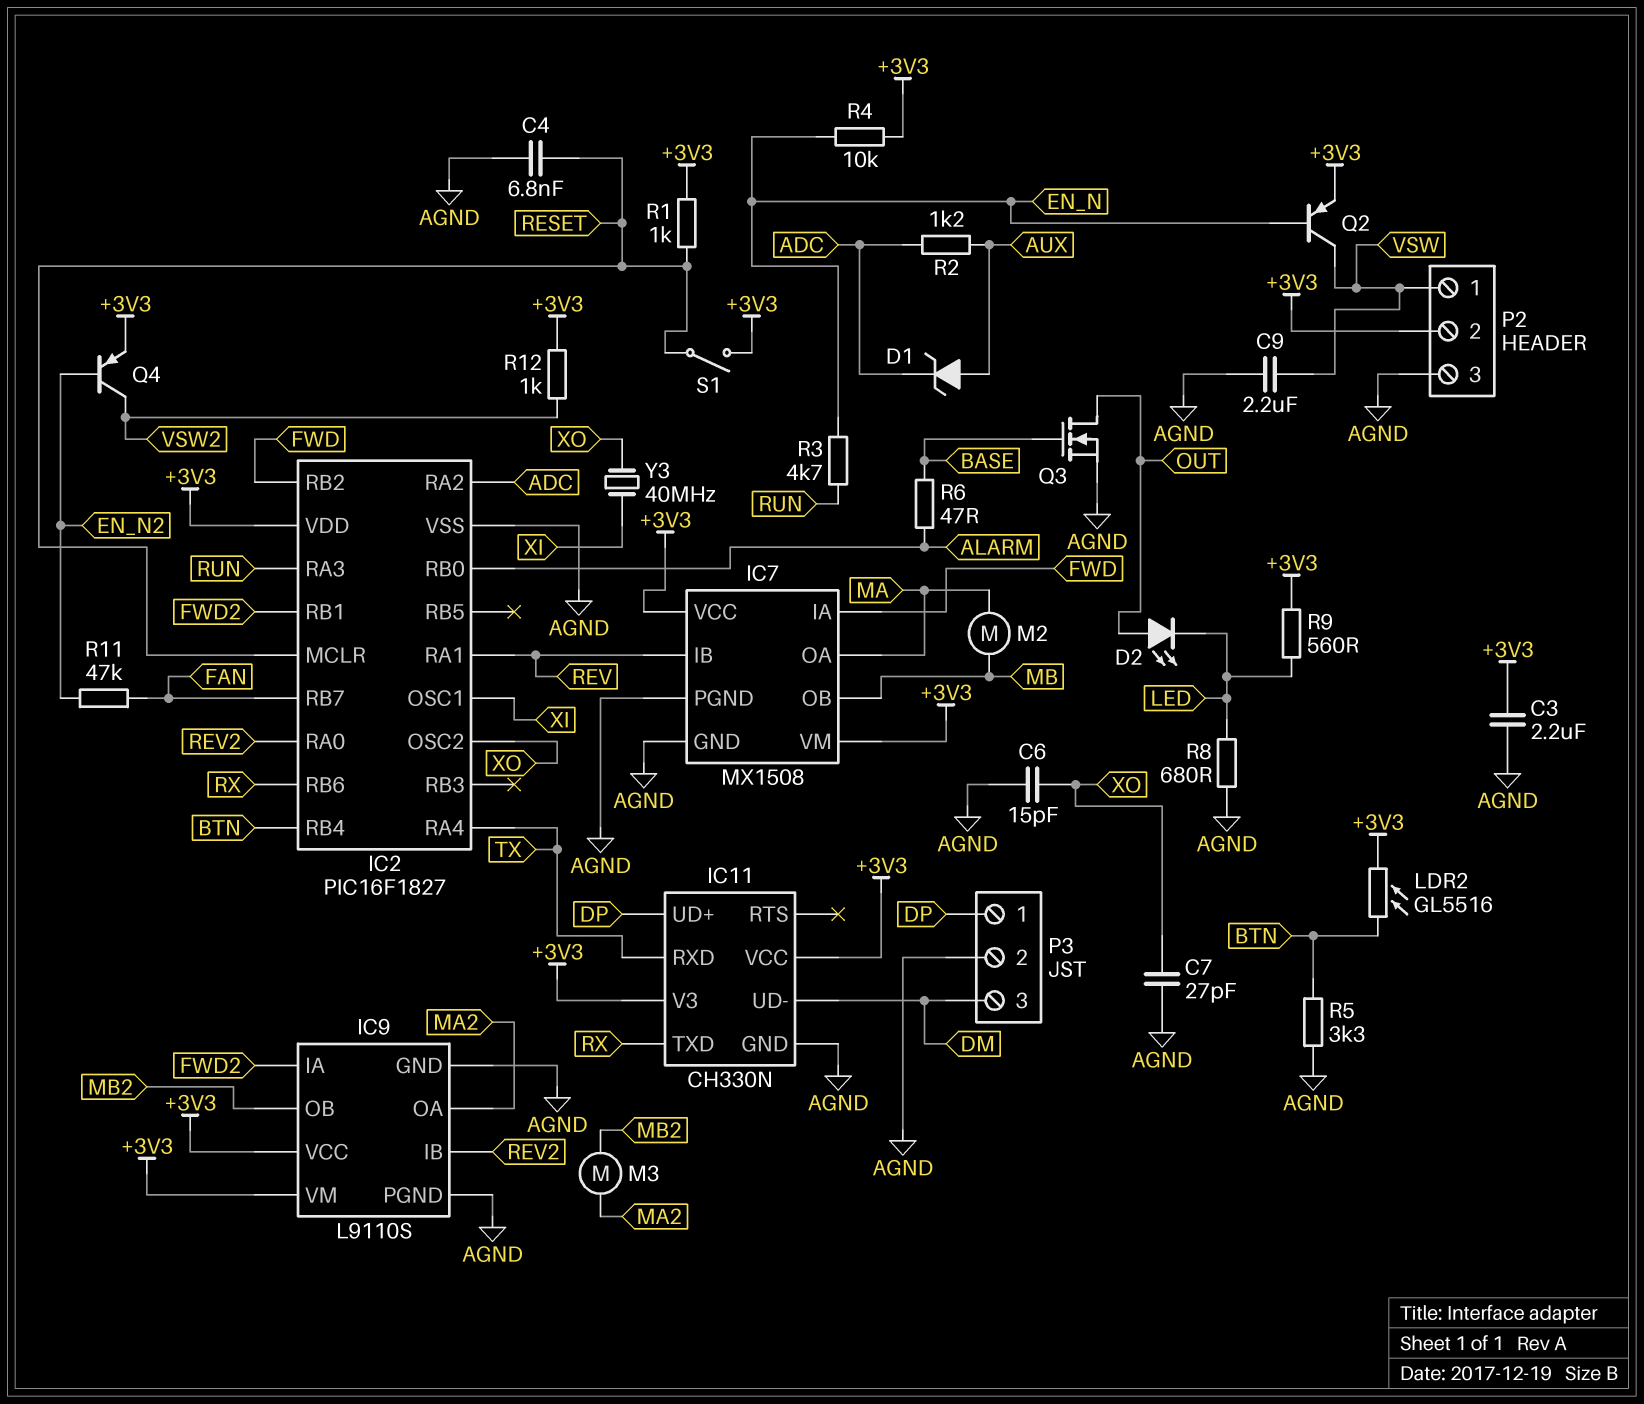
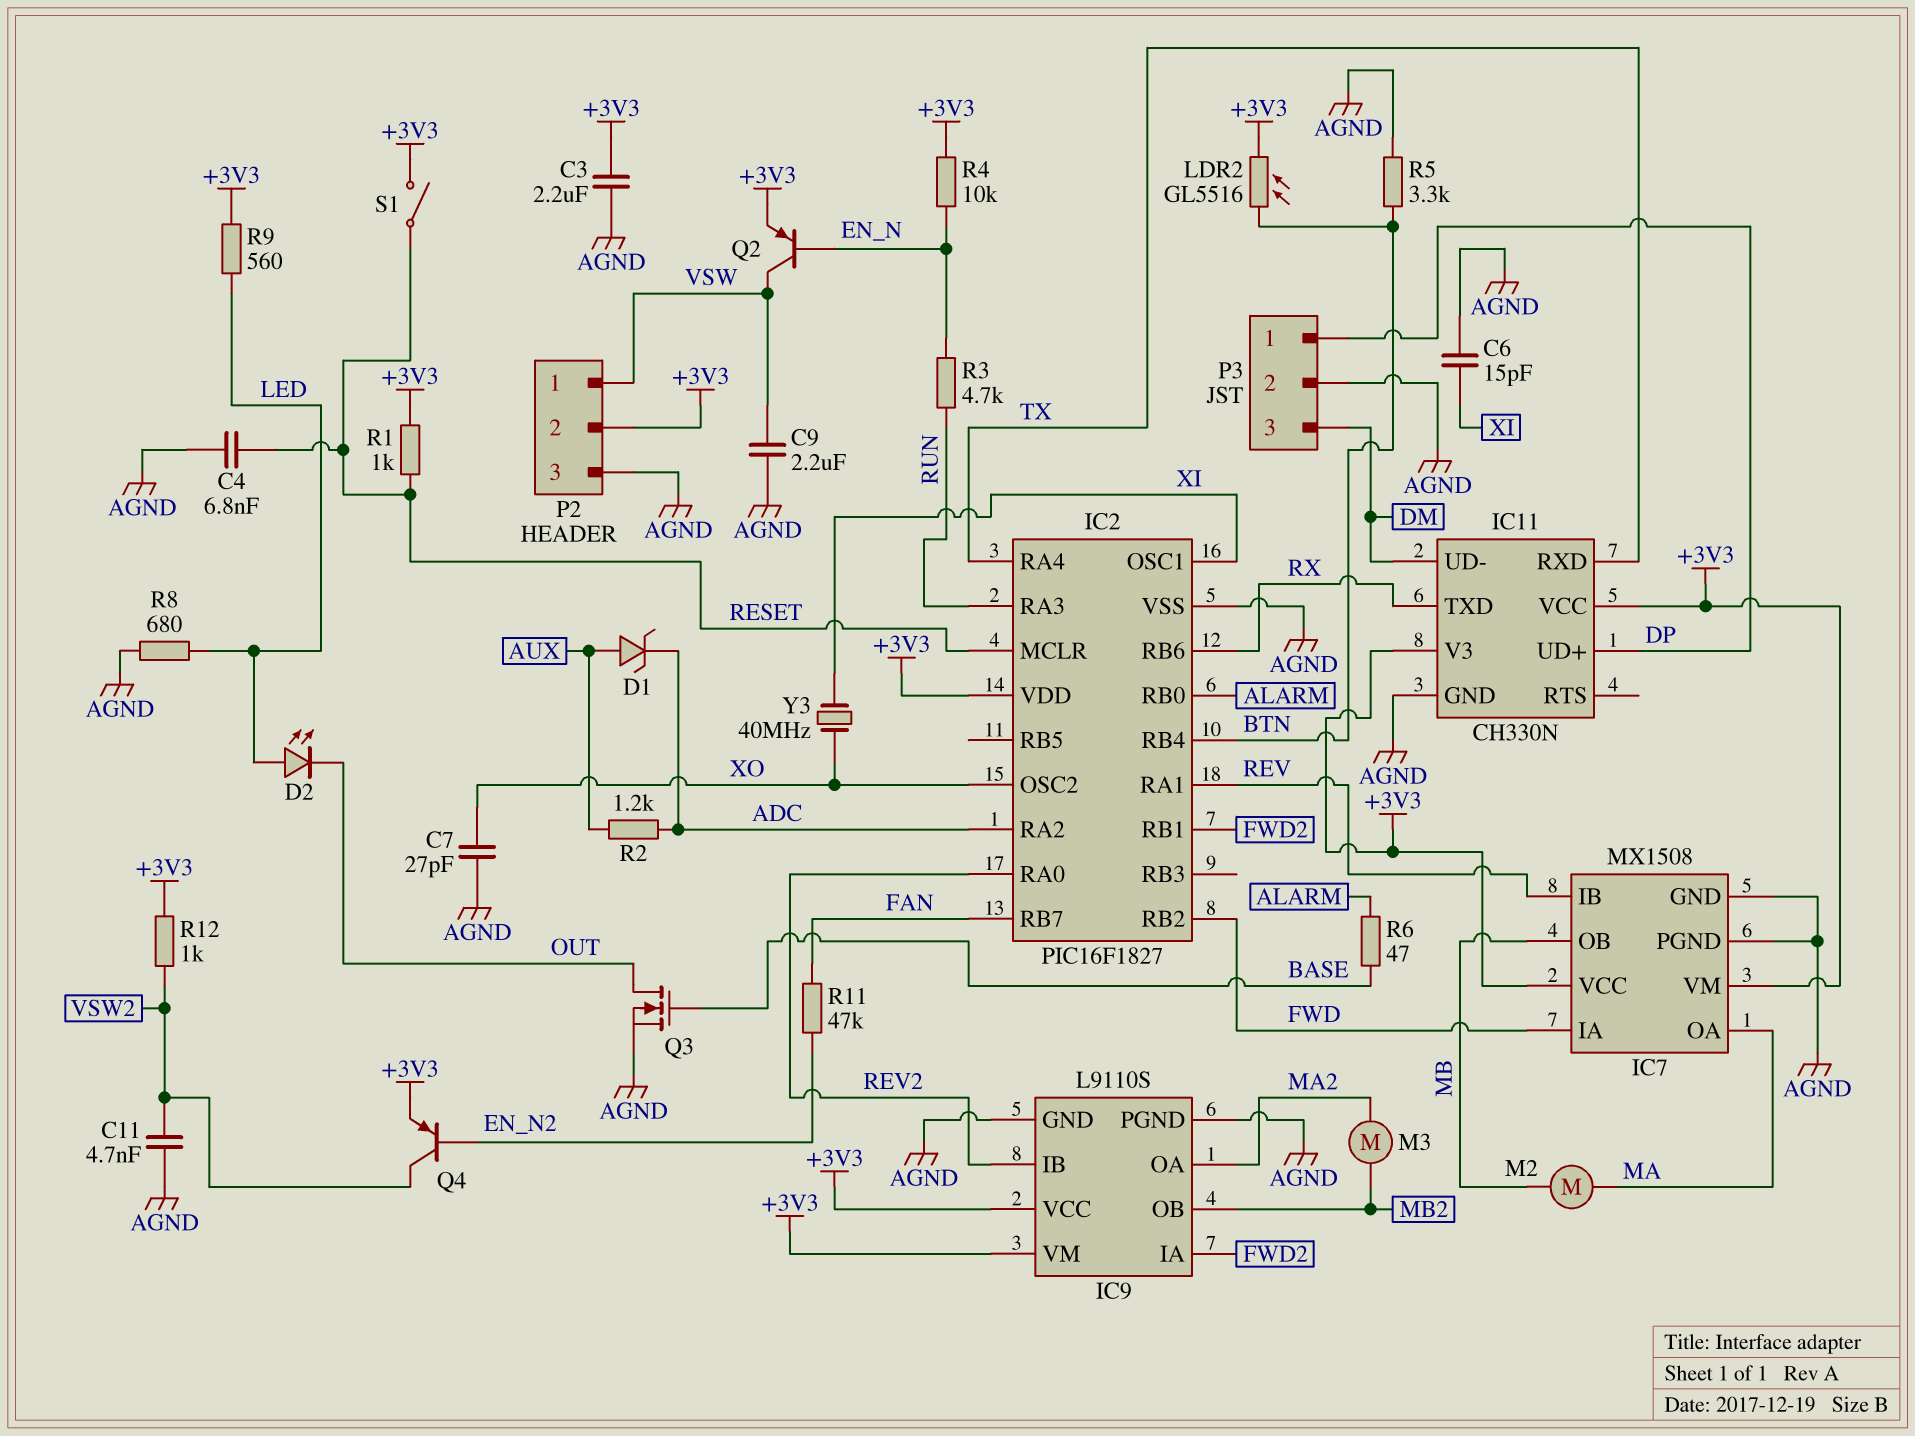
C6: 15pF (AGND, XO) -> 15pF (AGND, XI)
C11: none -> 4.7nF (AGND, VSW2)
D2: LED (A OUT, K LED) -> LED (A LED, K OUT)

